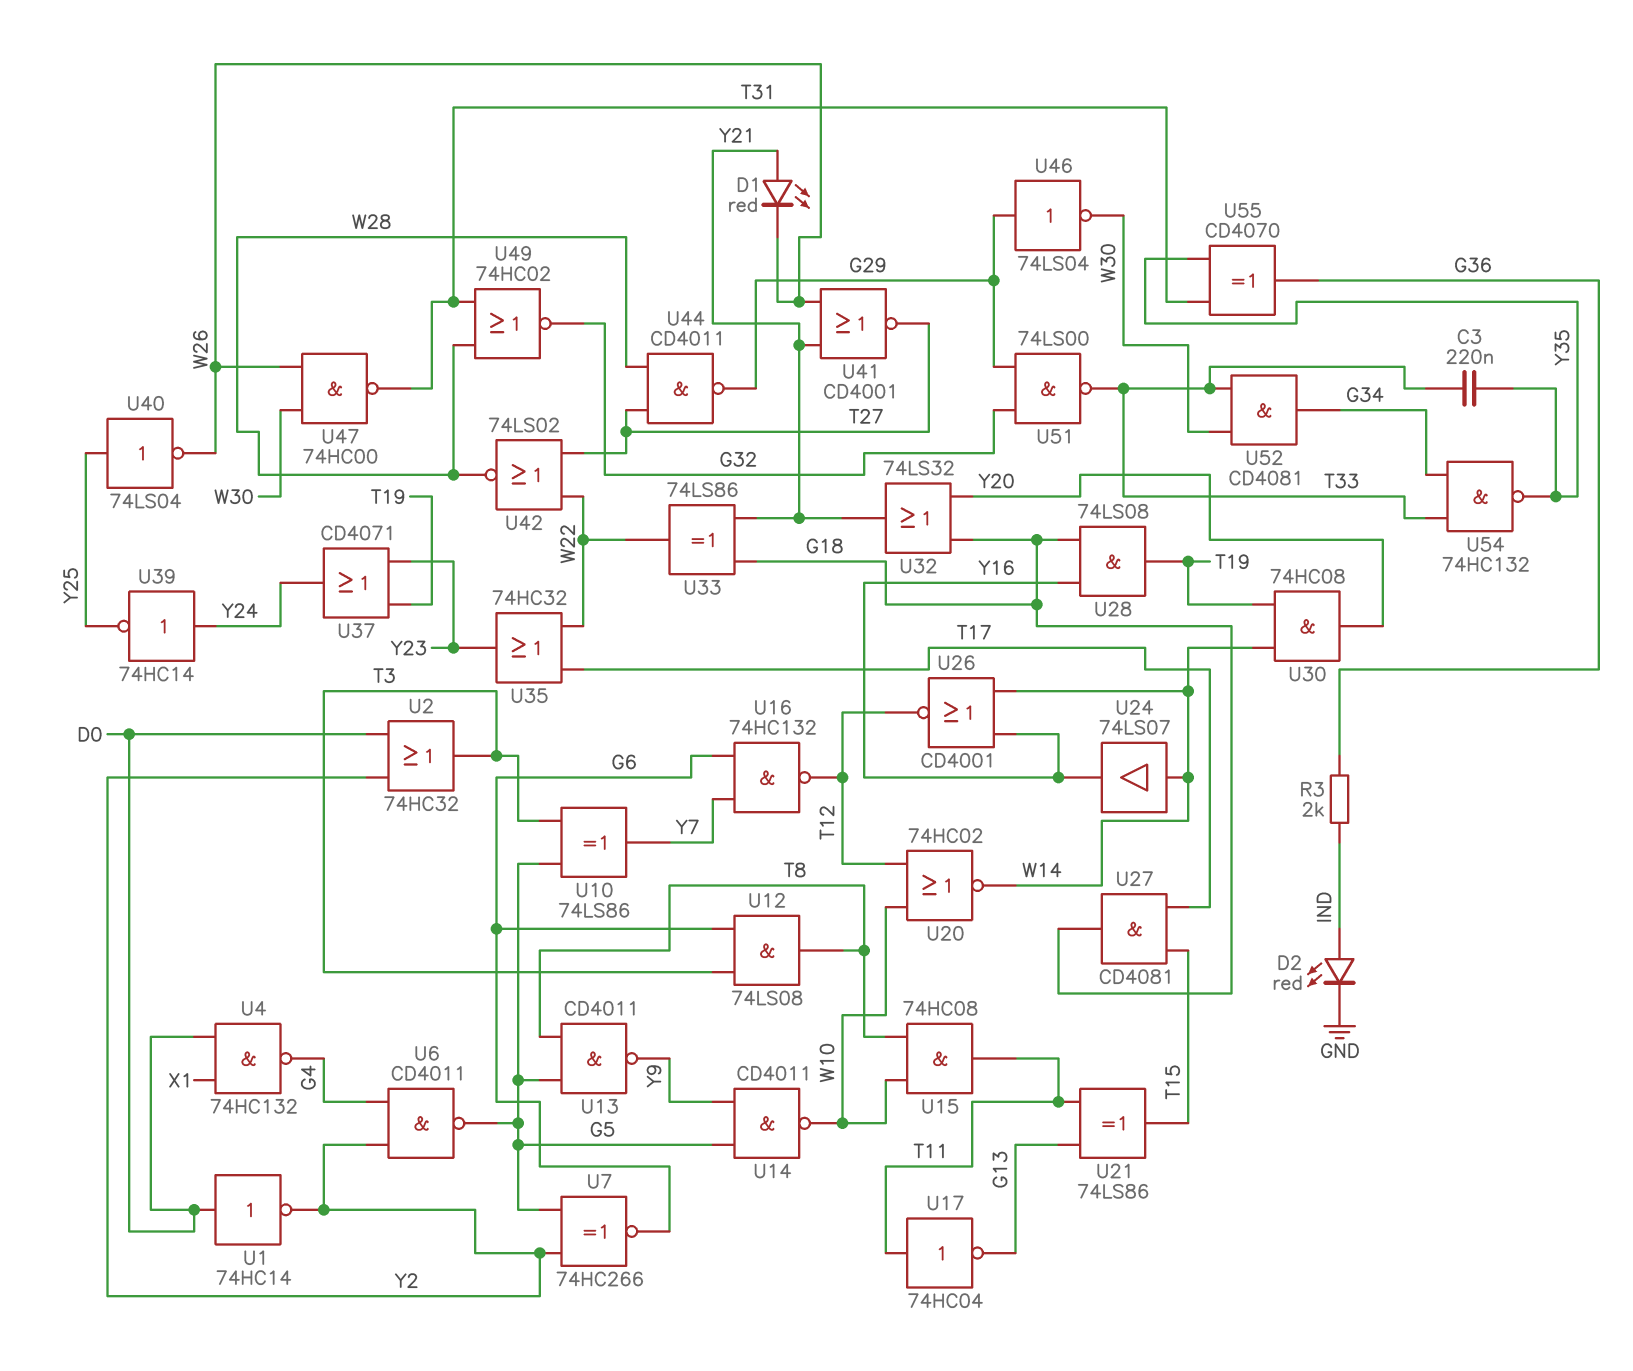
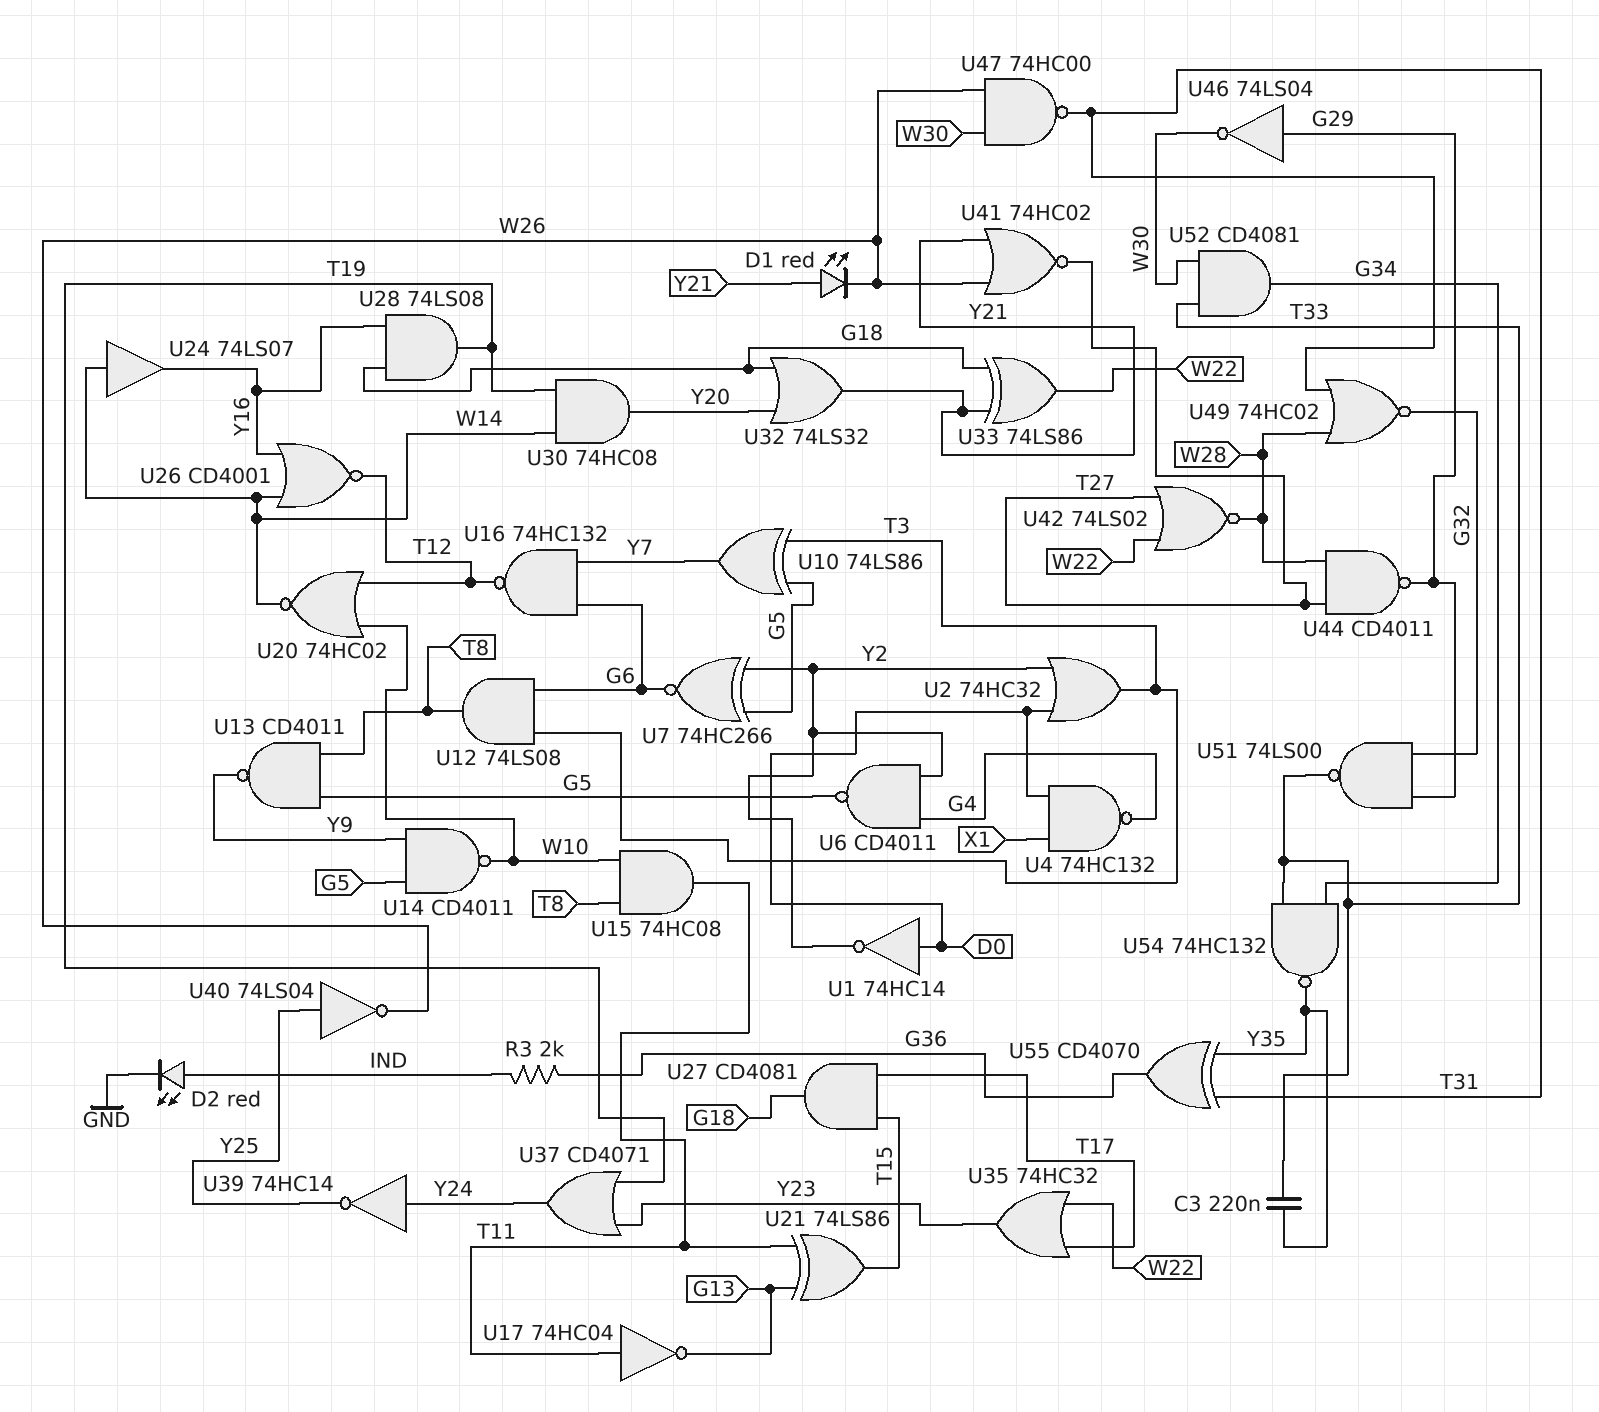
U41: NOR CD4001 (in W26, in Y21, out T27) -> NOR 74HC02 (in W26, in Y21, out T27)

